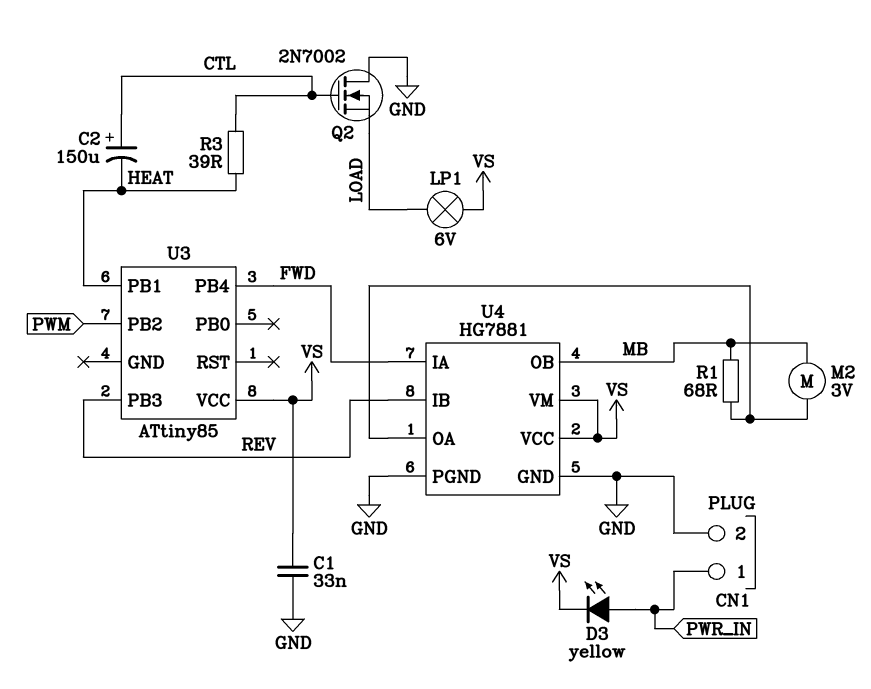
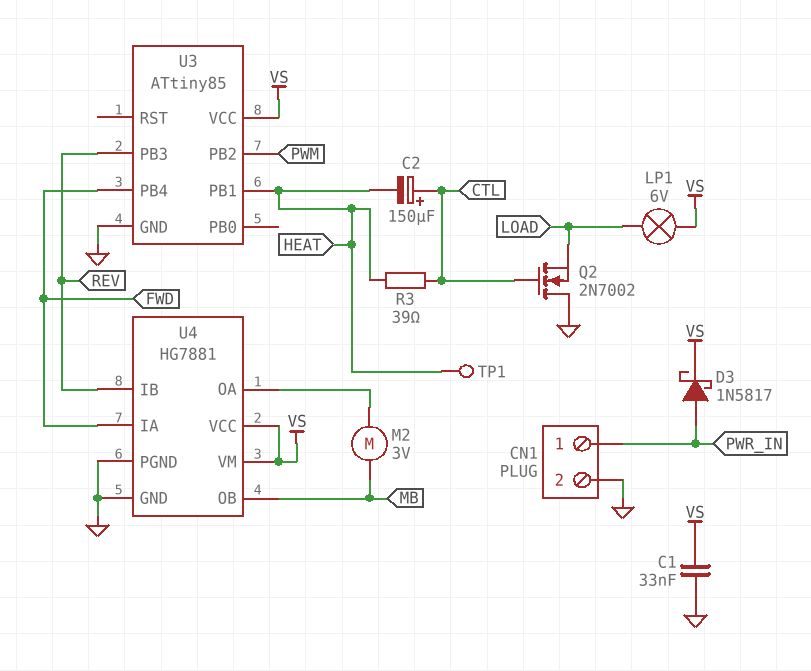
D3: LED yellow (A PWR_IN, K VS) -> schottky 1N5817 (A PWR_IN, K VS)
R1: 68 (MB, U4/OA) -> none
TP1: none -> test point (HEAT)
U3 pin GND: none -> GND

